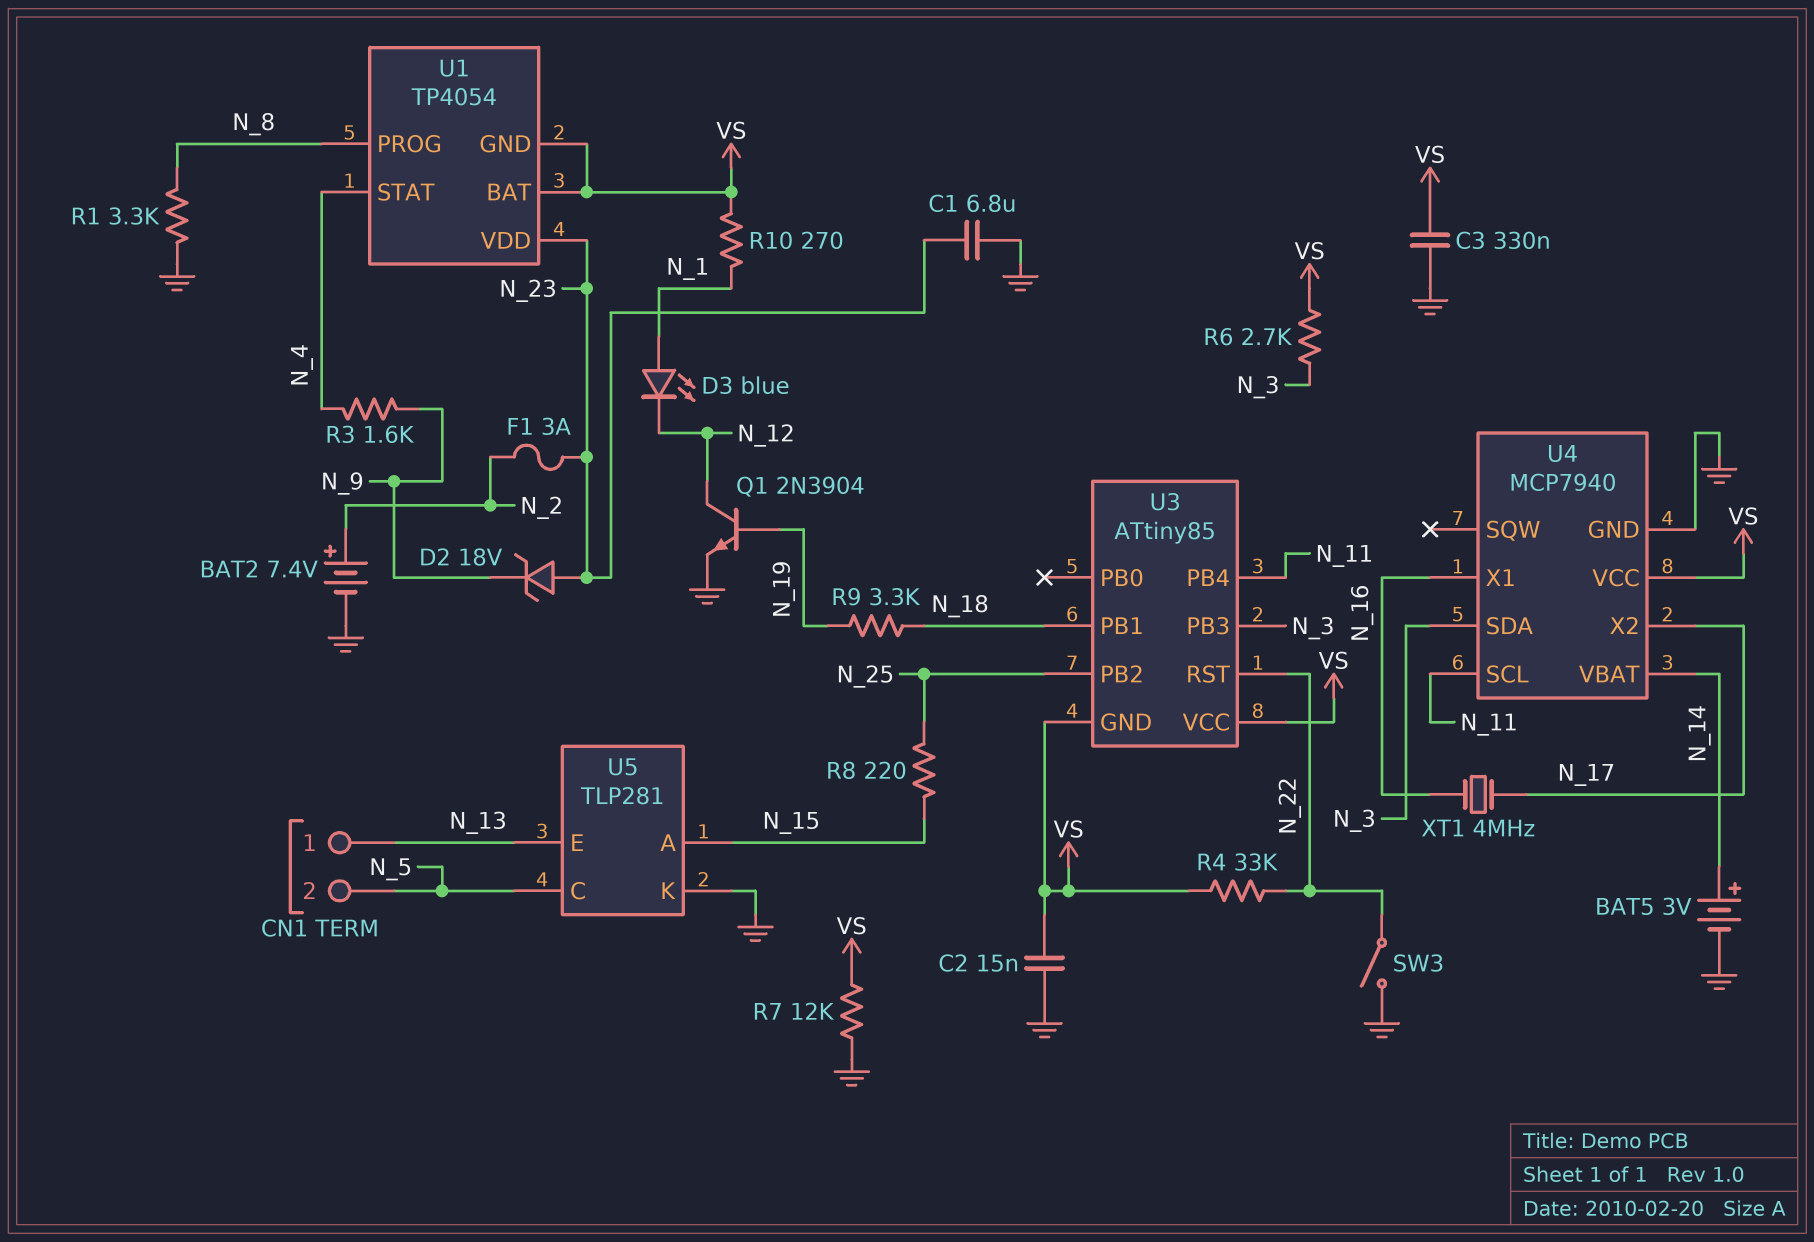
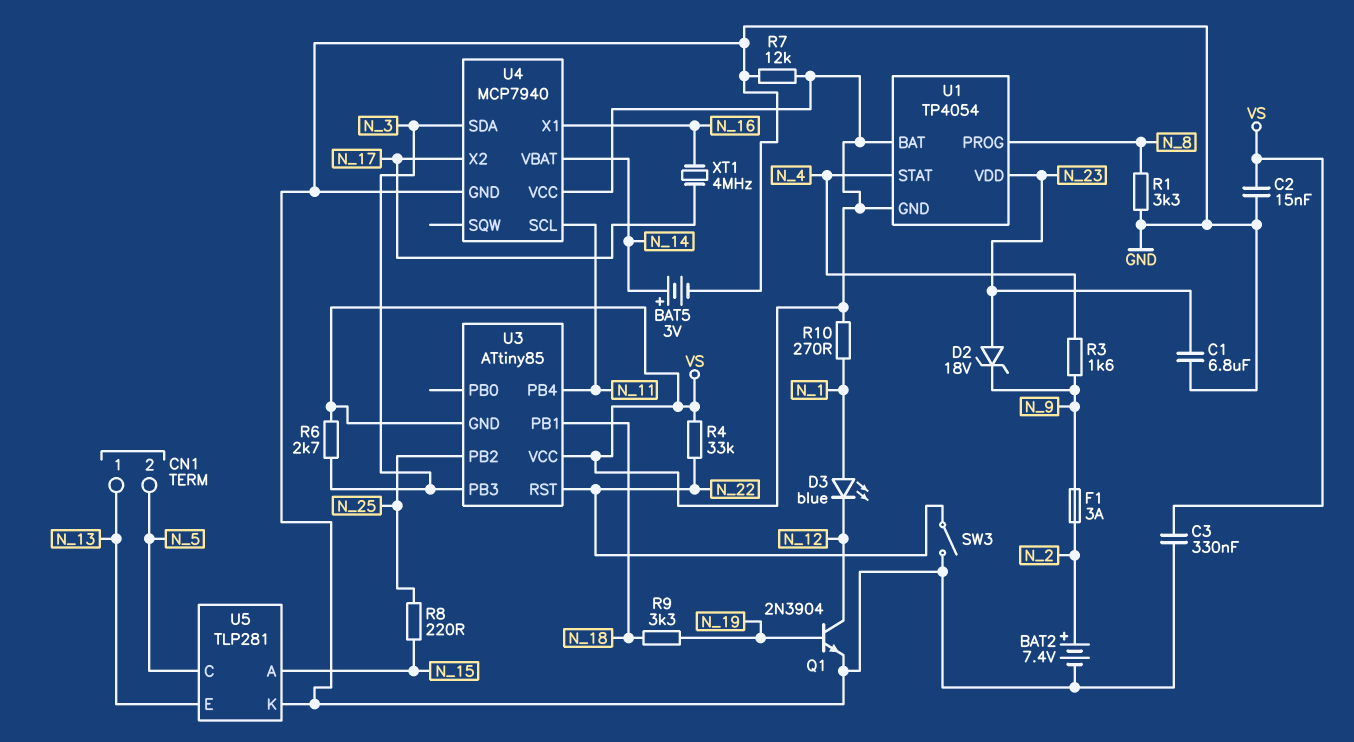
F1: 3A (N_2, N_23) -> 3A (N_2, N_9)

